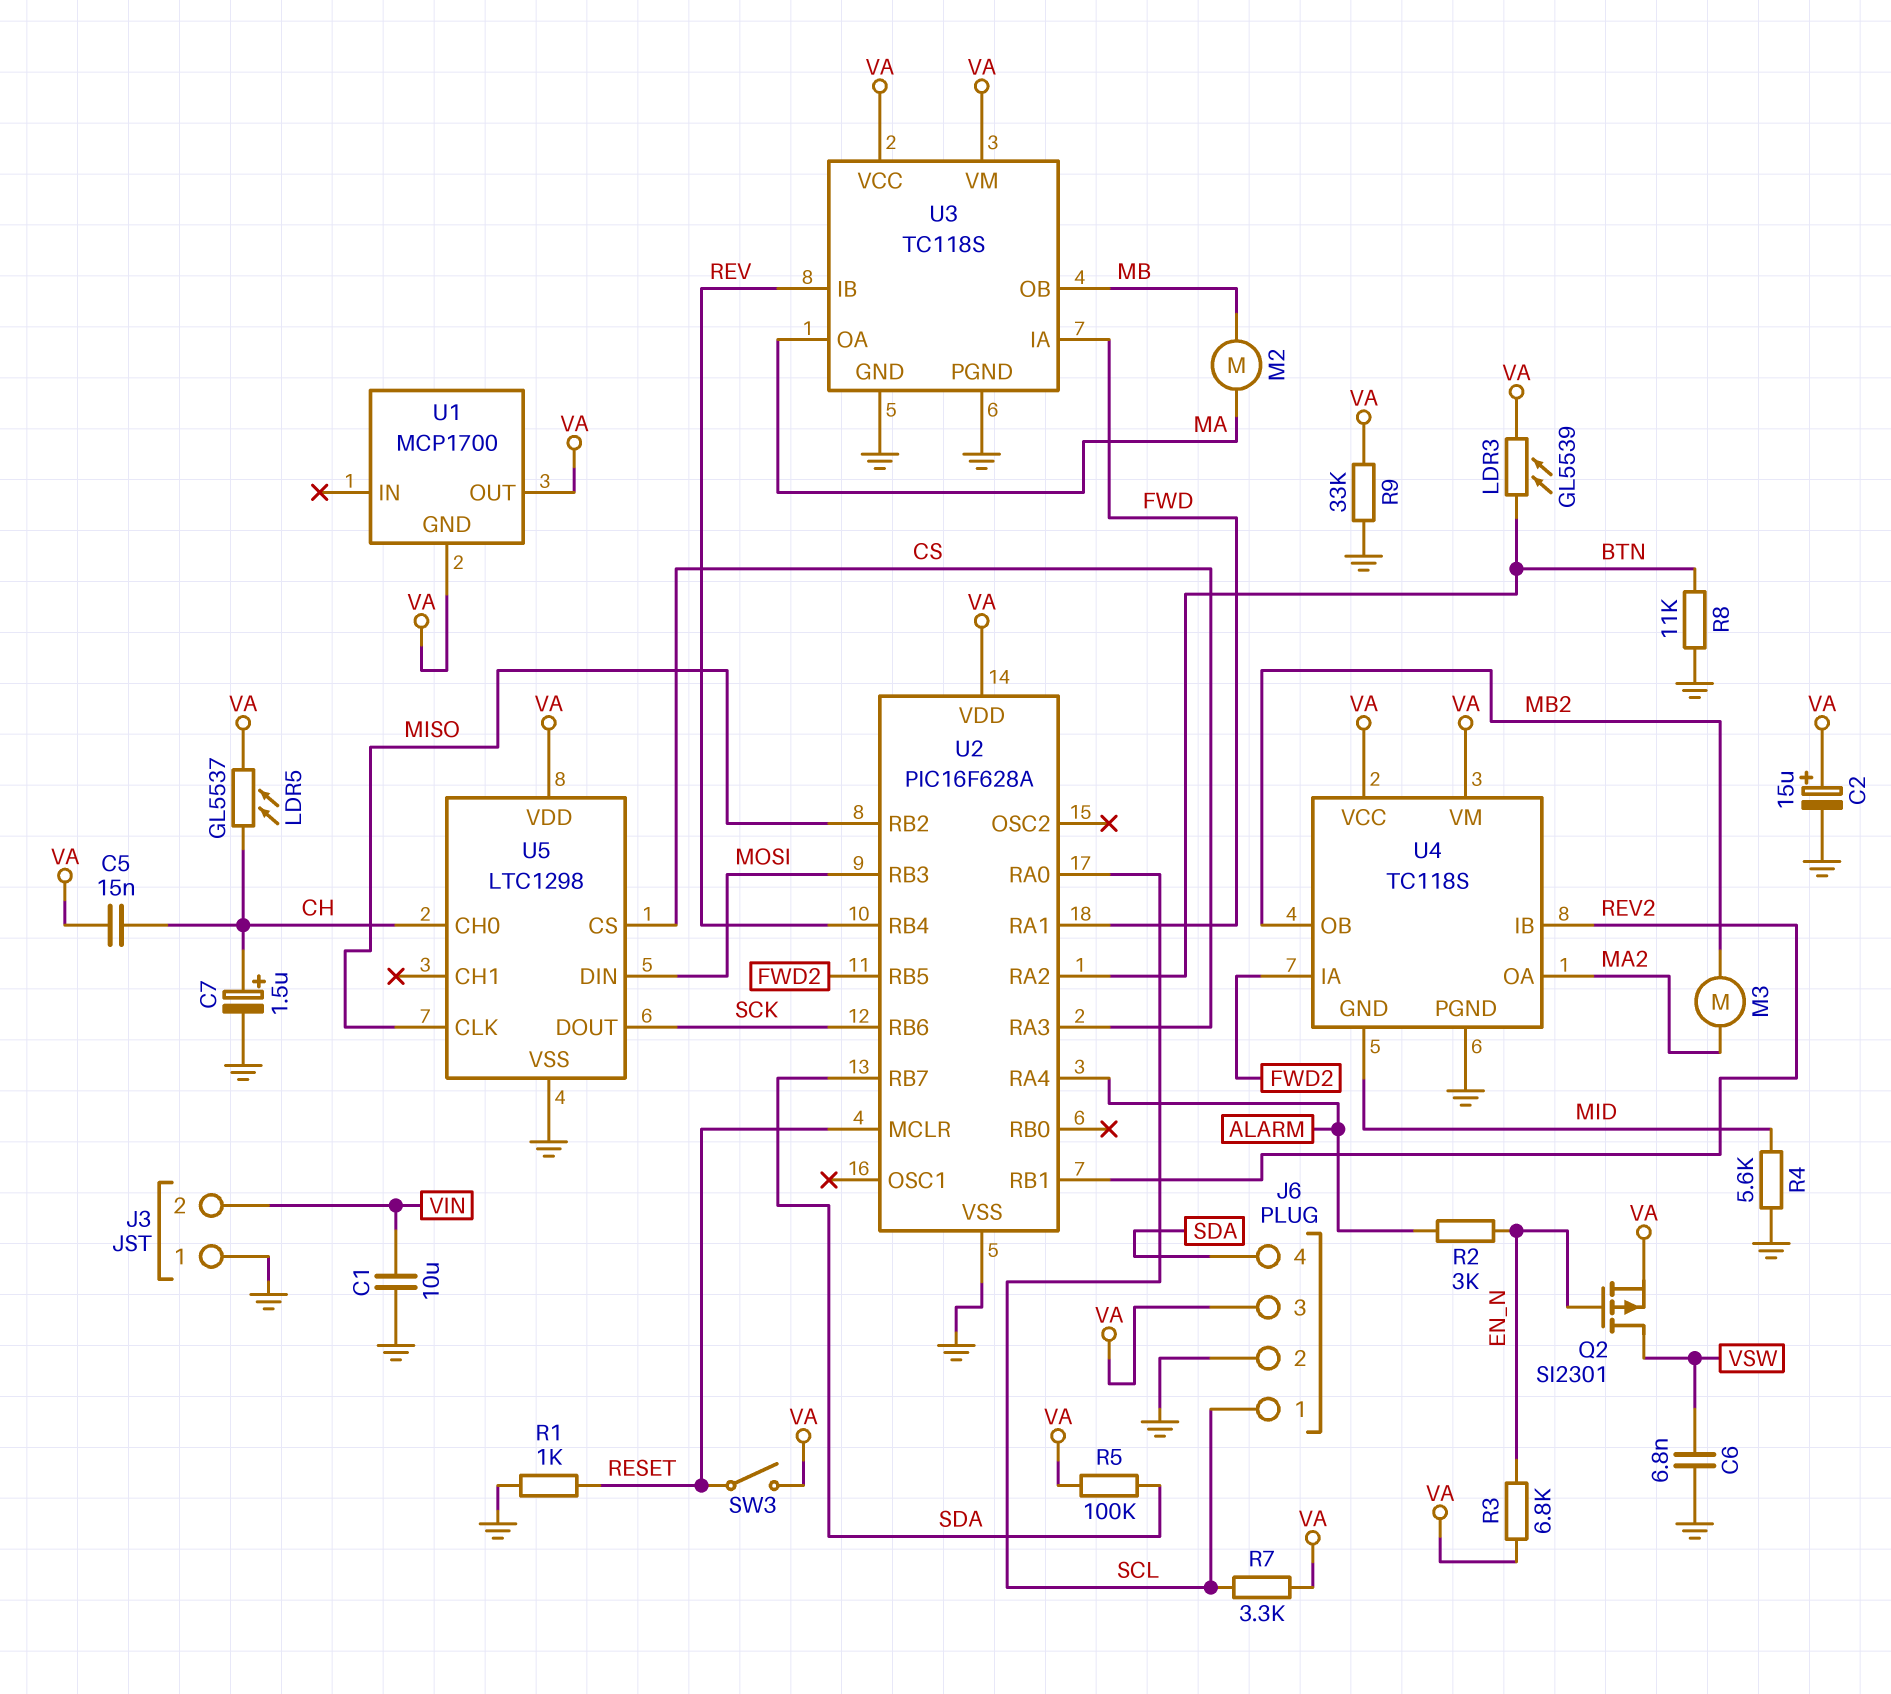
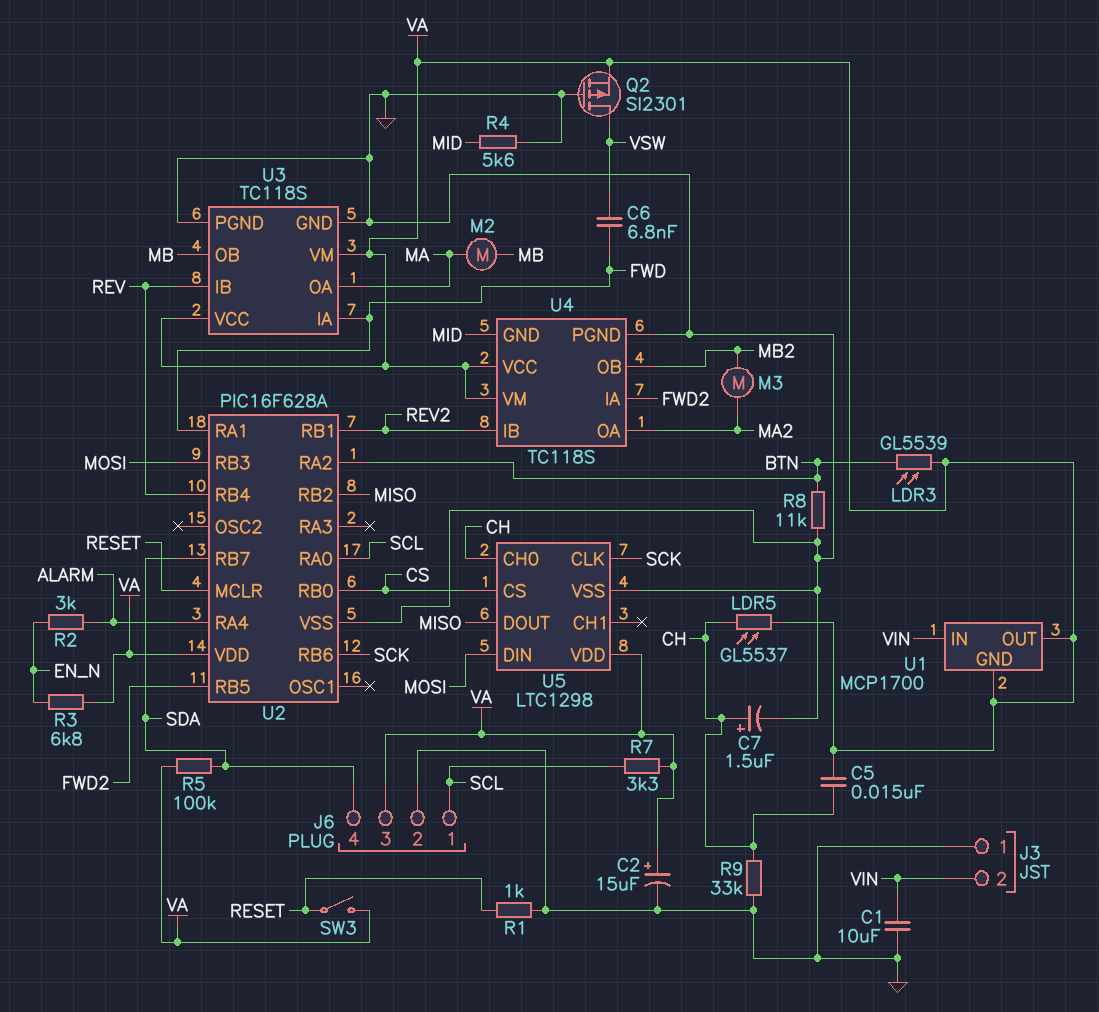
C6: 6.8nF (GND, VSW) -> 6.8nF (FWD, VSW)
Q2: PMOS SI2301 (G EN_N, D VSW, S VA) -> PMOS SI2301 (G GND, D VSW, S VA)
R9: 33k (GND, VA) -> 33k (CH, GND)
U1 pin IN: none -> VIN
U2 pin RA3: CS -> none
U2 pin RB0: none -> CS
U5 pin CLK: MISO -> SCK
U5 pin DOUT: SCK -> MISO

